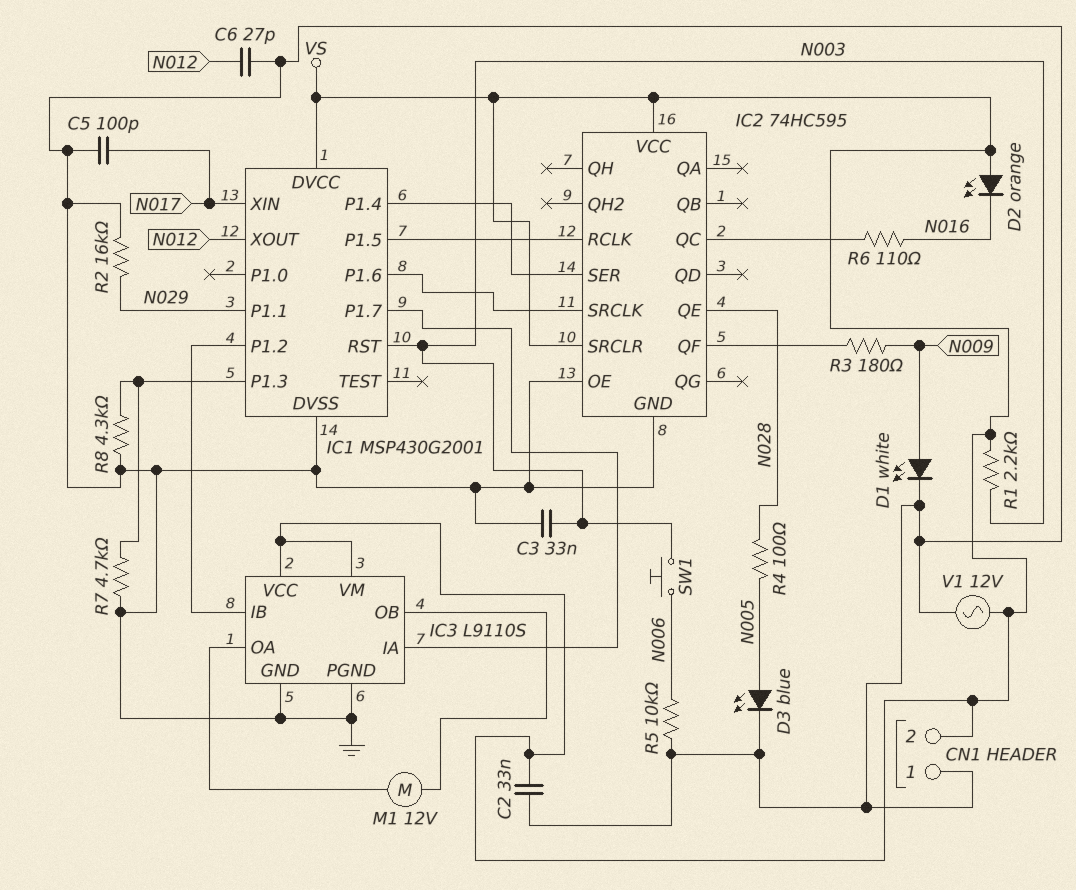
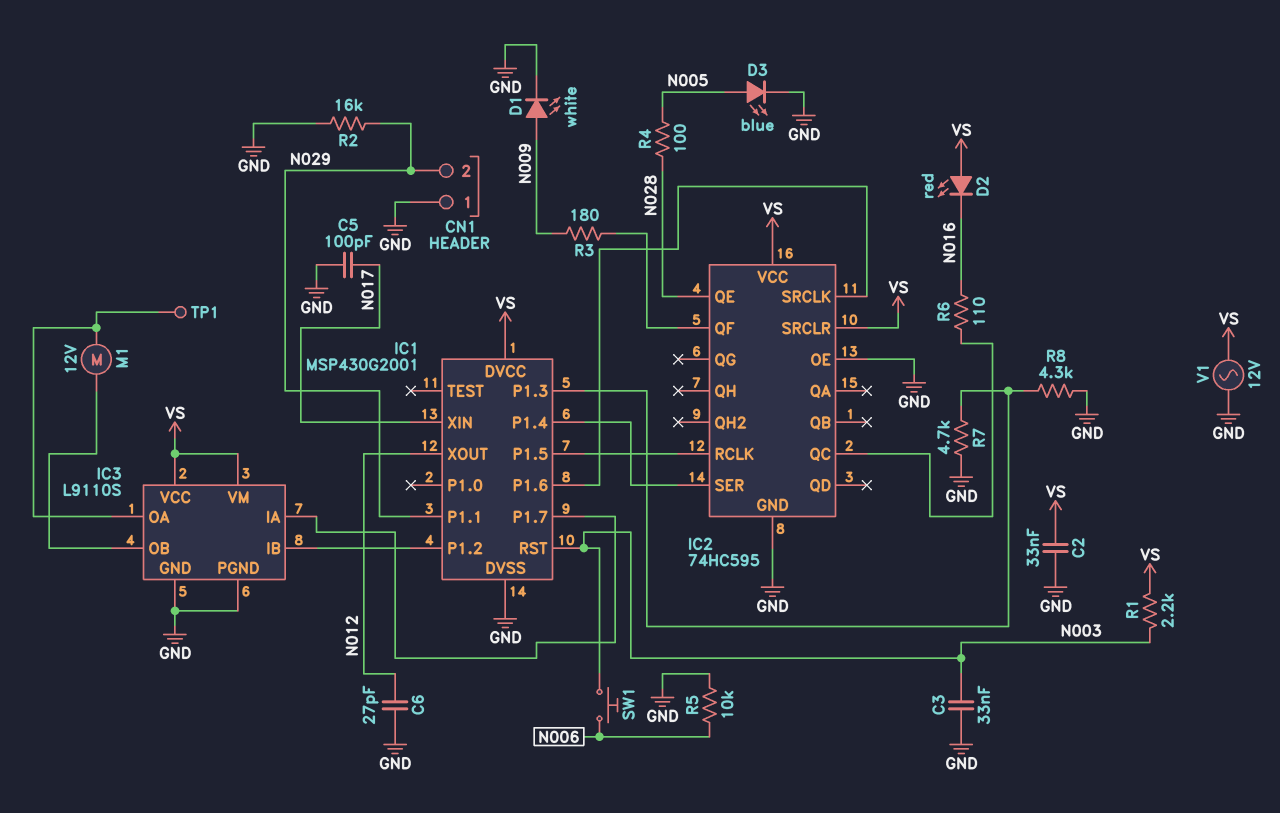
CN1 pin 2: VS -> N029
D2: LED orange (A VS, K N016) -> LED red (A VS, K N016)
TP1: none -> test point (IC3/OA)

